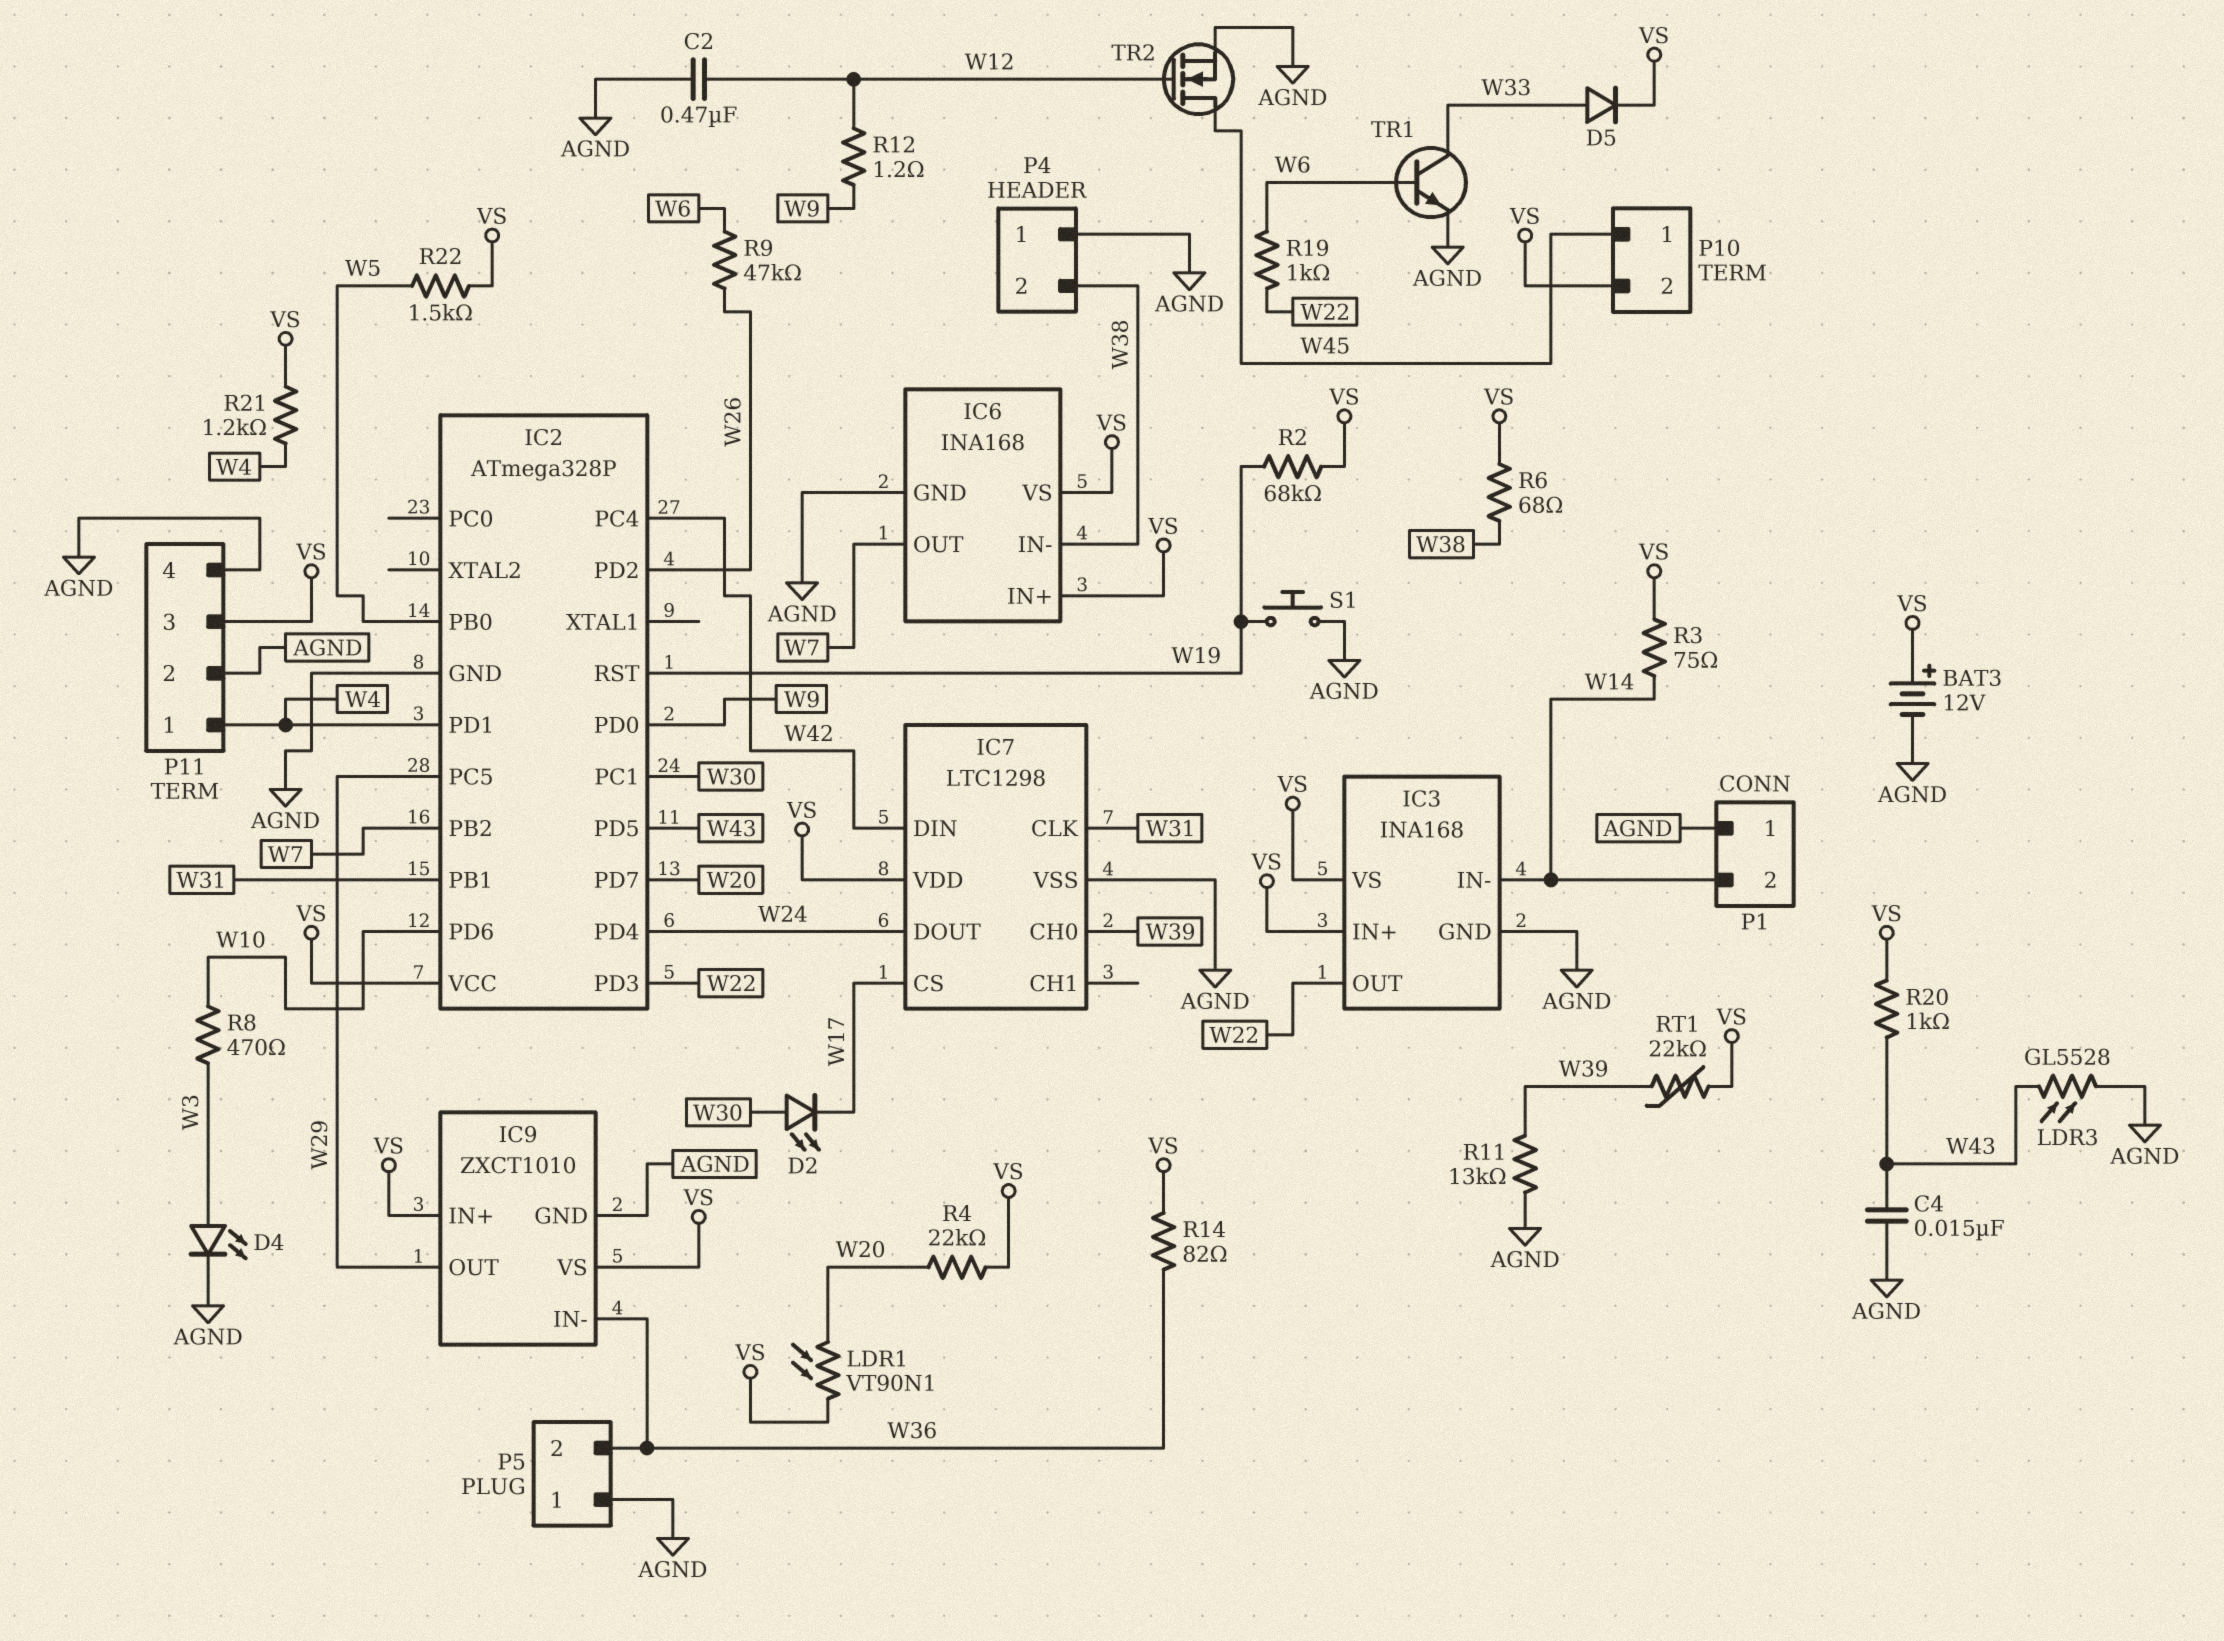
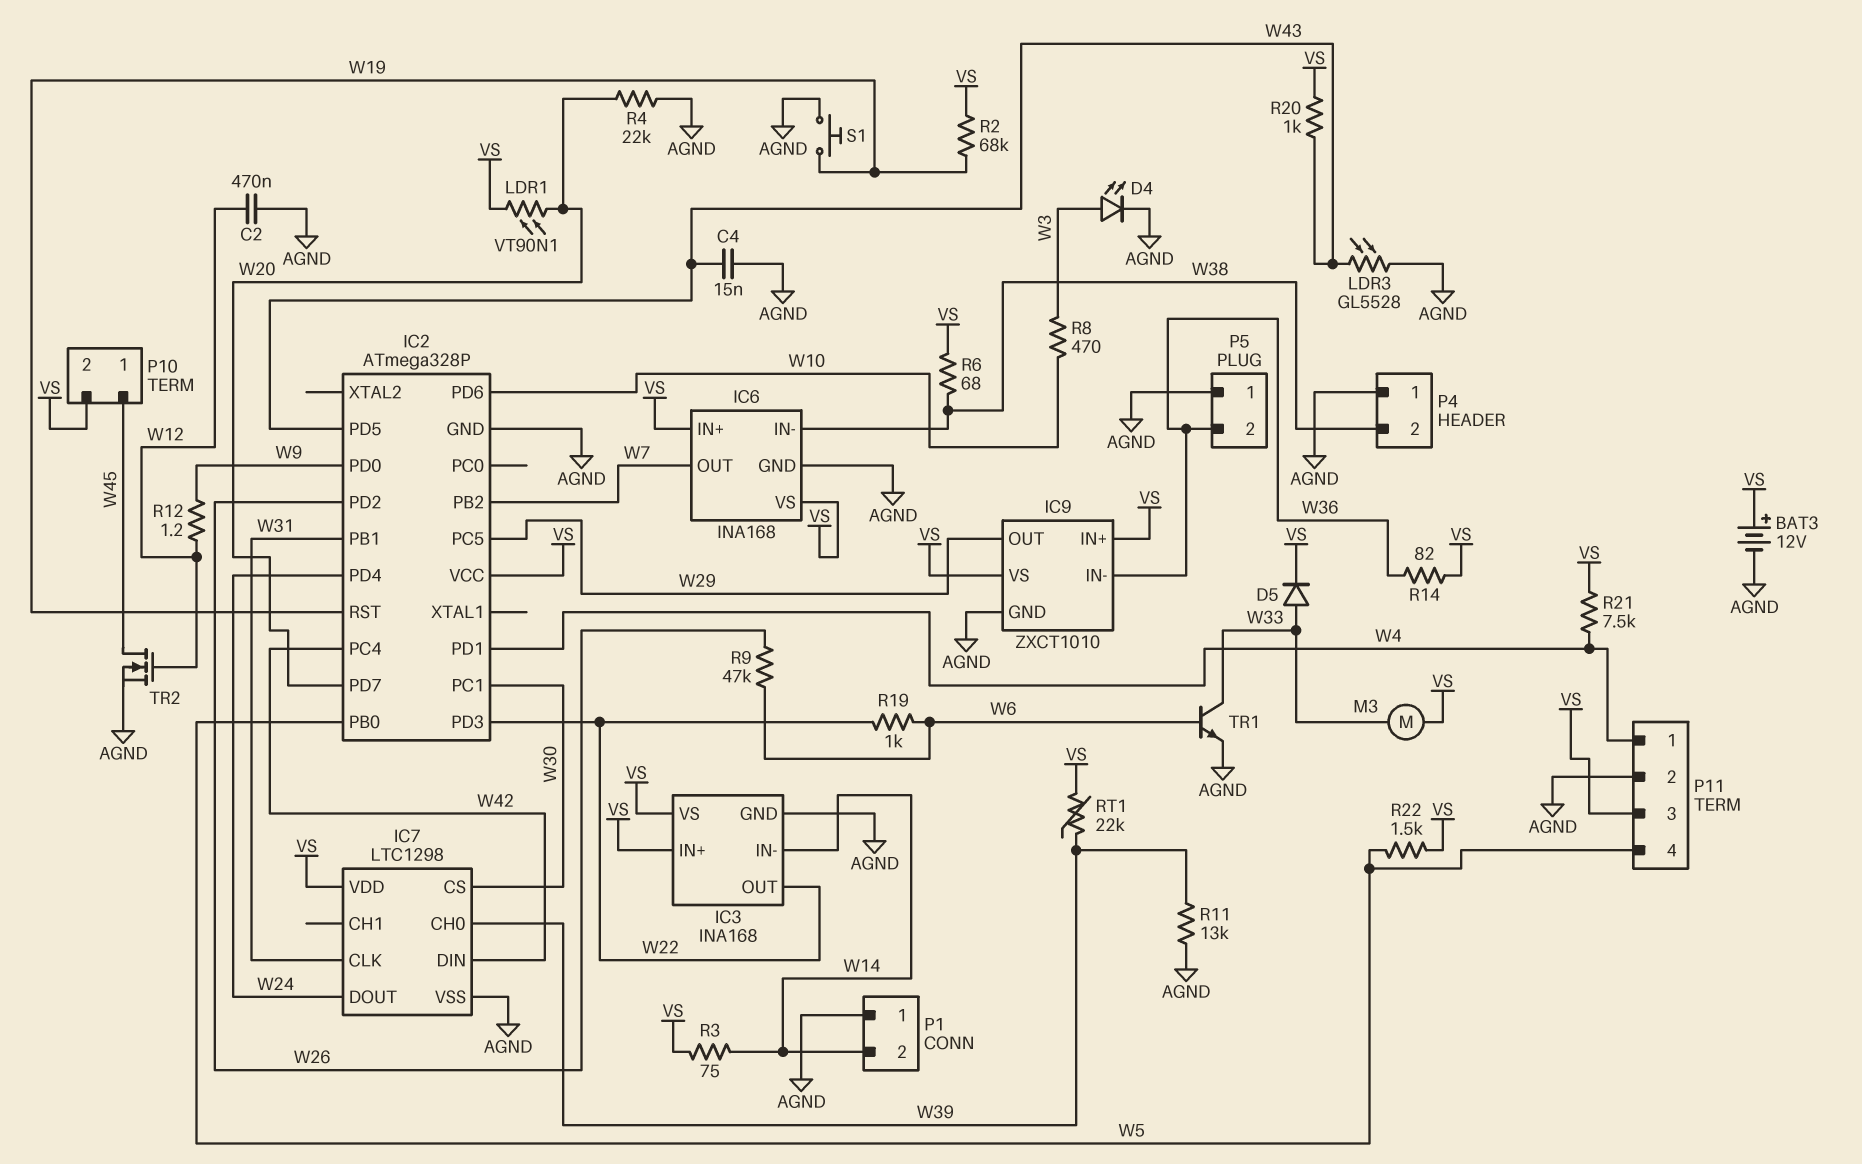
D2: LED (A W30, K W17) -> none
IC7 pin CS: W17 -> W30
M3: none -> motor (VS, W33)
P11 pin 4: AGND -> W5
R4: 22k (VS, W20) -> 22k (AGND, W20)
R21: 1.2k (VS, W4) -> 7.5k (VS, W4)

